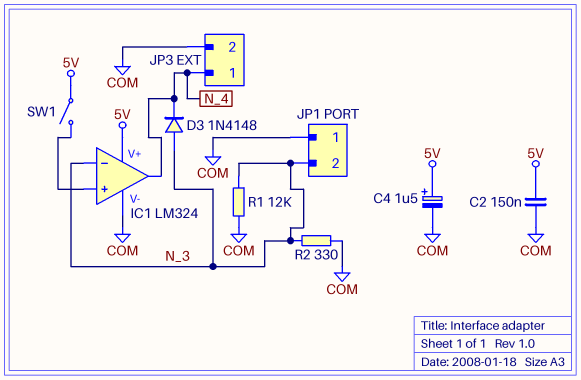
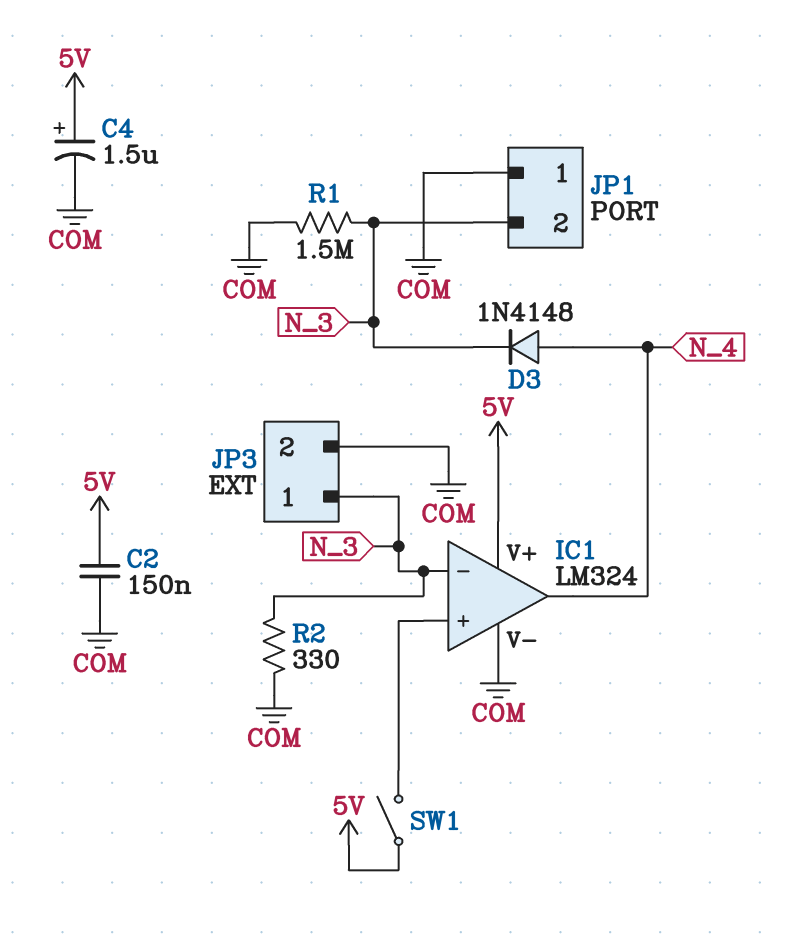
D3: diode 1N4148 (A N_3, K N_4) -> diode 1N4148 (A N_4, K N_3)
JP3 pin 1: N_4 -> N_3
R1: 12k (COM, N_3) -> 1.5M (COM, N_3)

